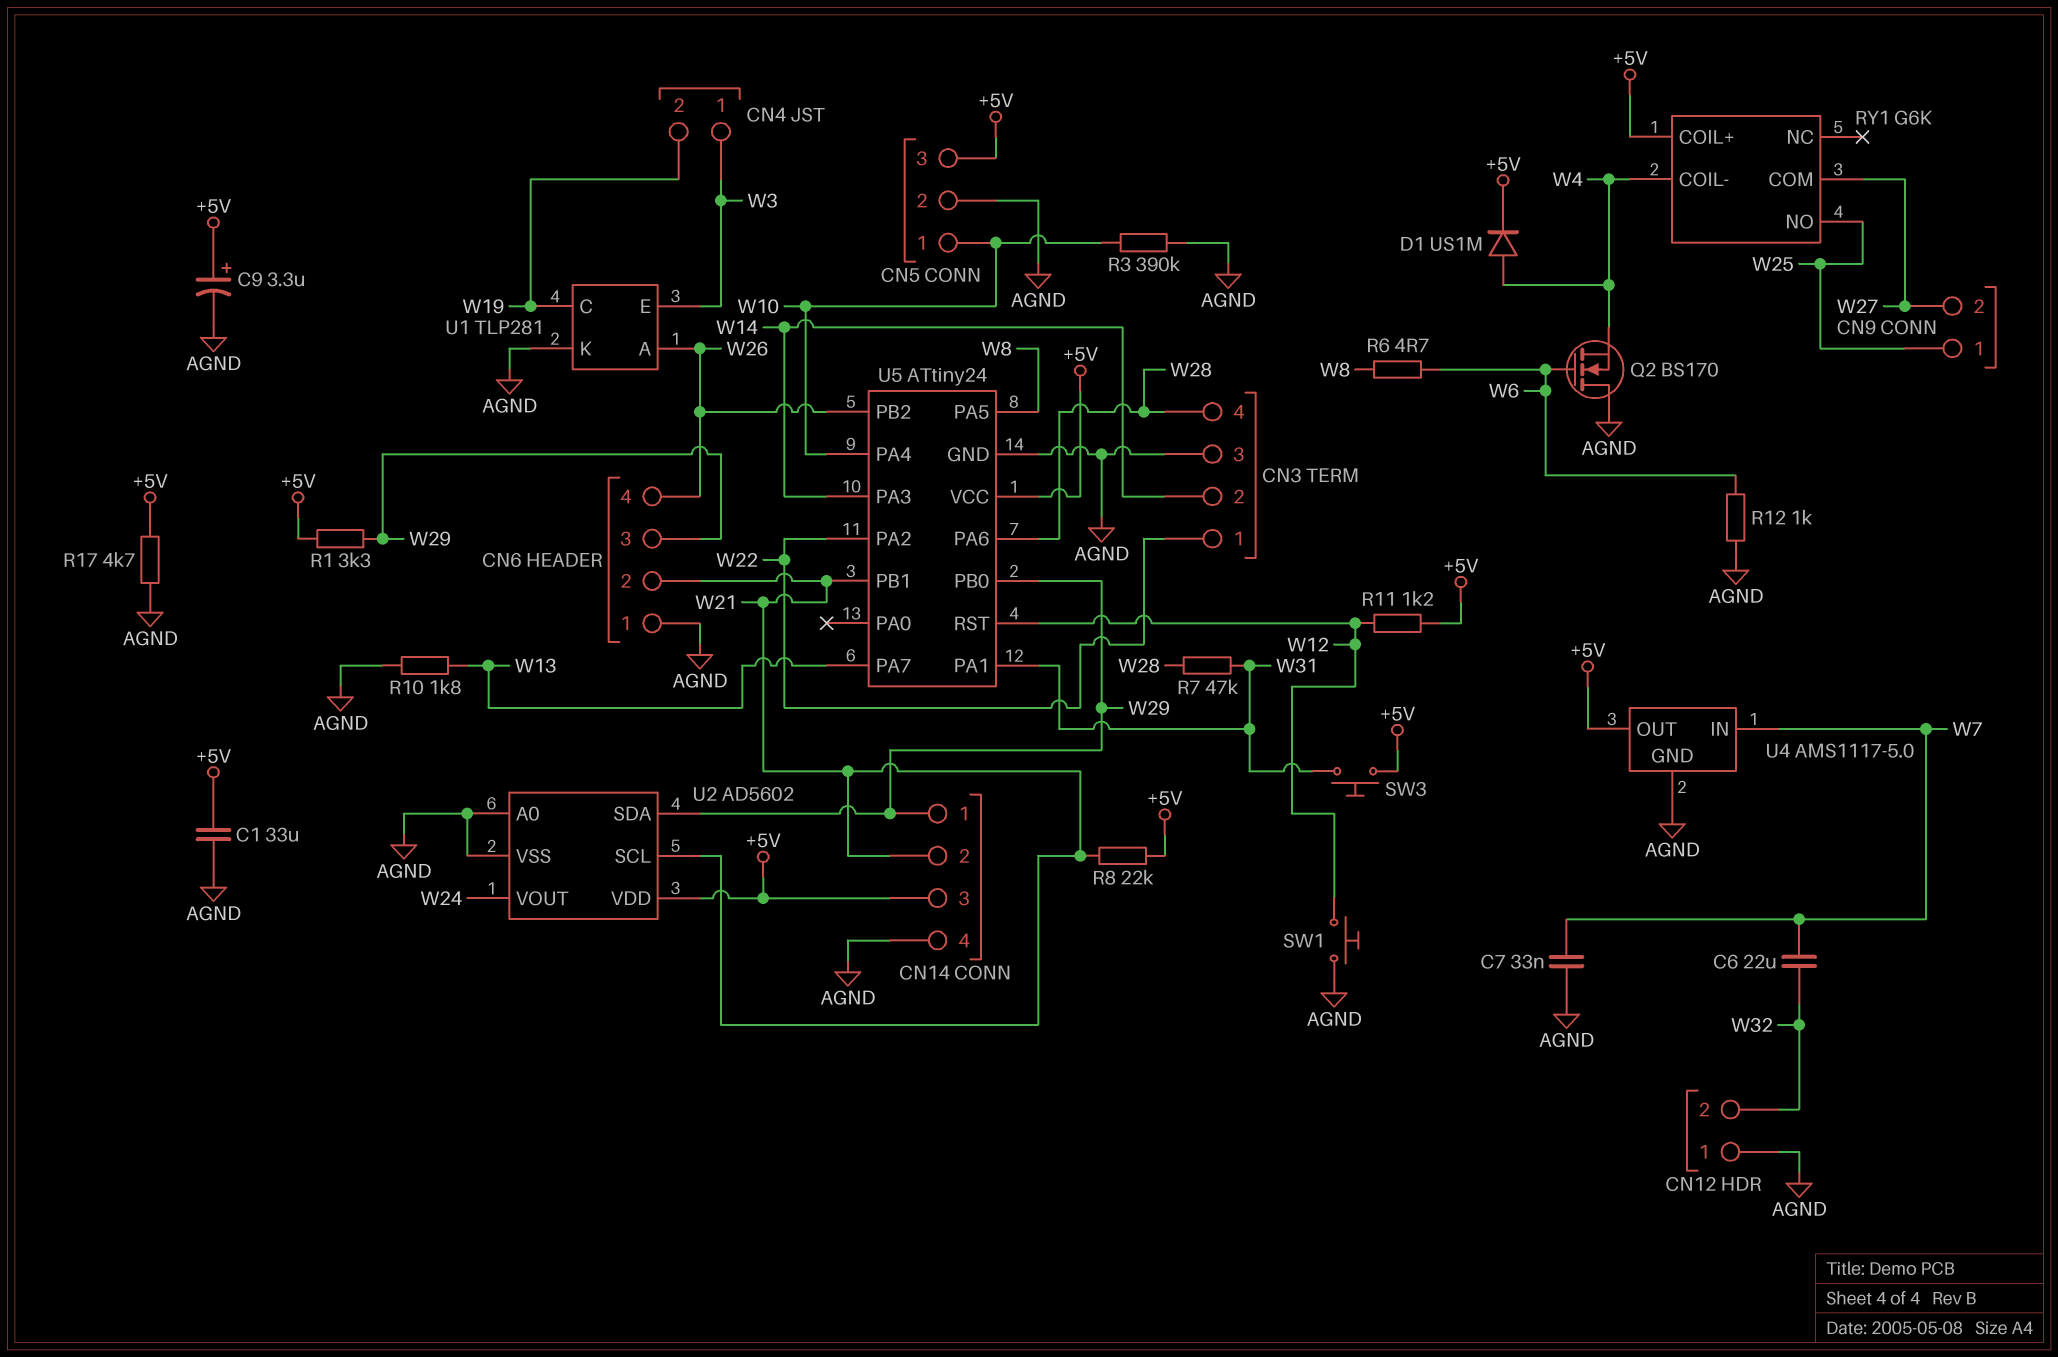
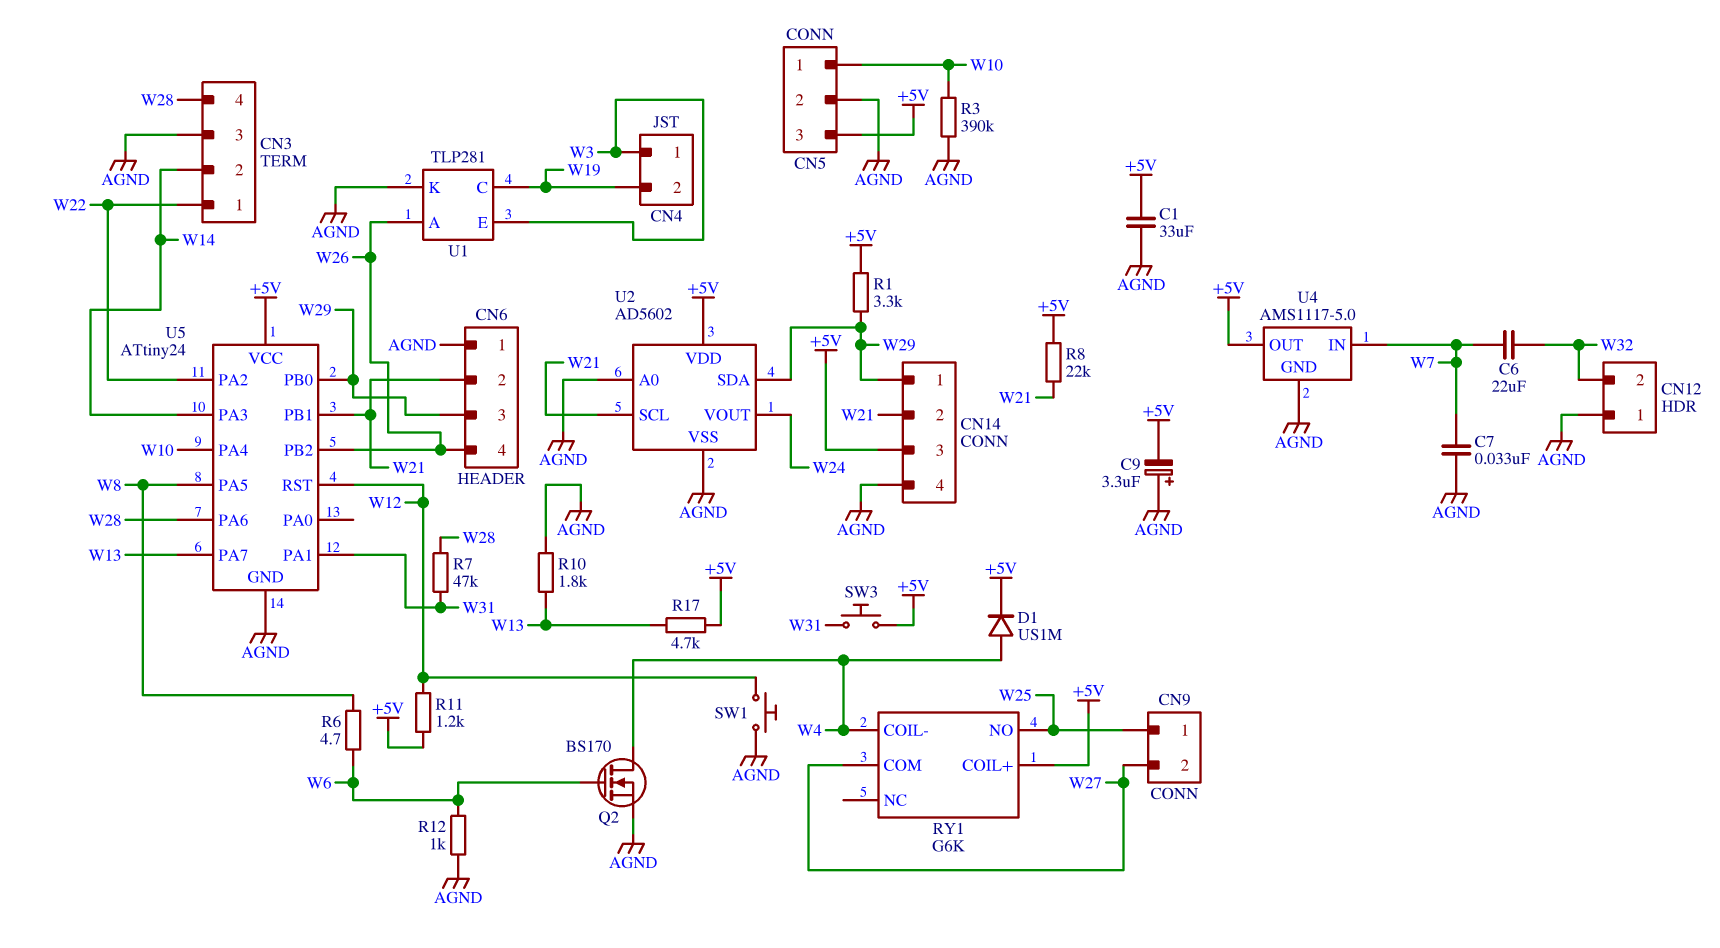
C9: 3.3uF (plus +5V, minus AGND) -> 3.3uF (plus AGND, minus +5V)
Q2: NMOS BS170 (G W6, D AGND, S W4) -> NMOS BS170 (G W6, D W4, S AGND)
R17: 4.7k (+5V, AGND) -> 4.7k (+5V, W13)

